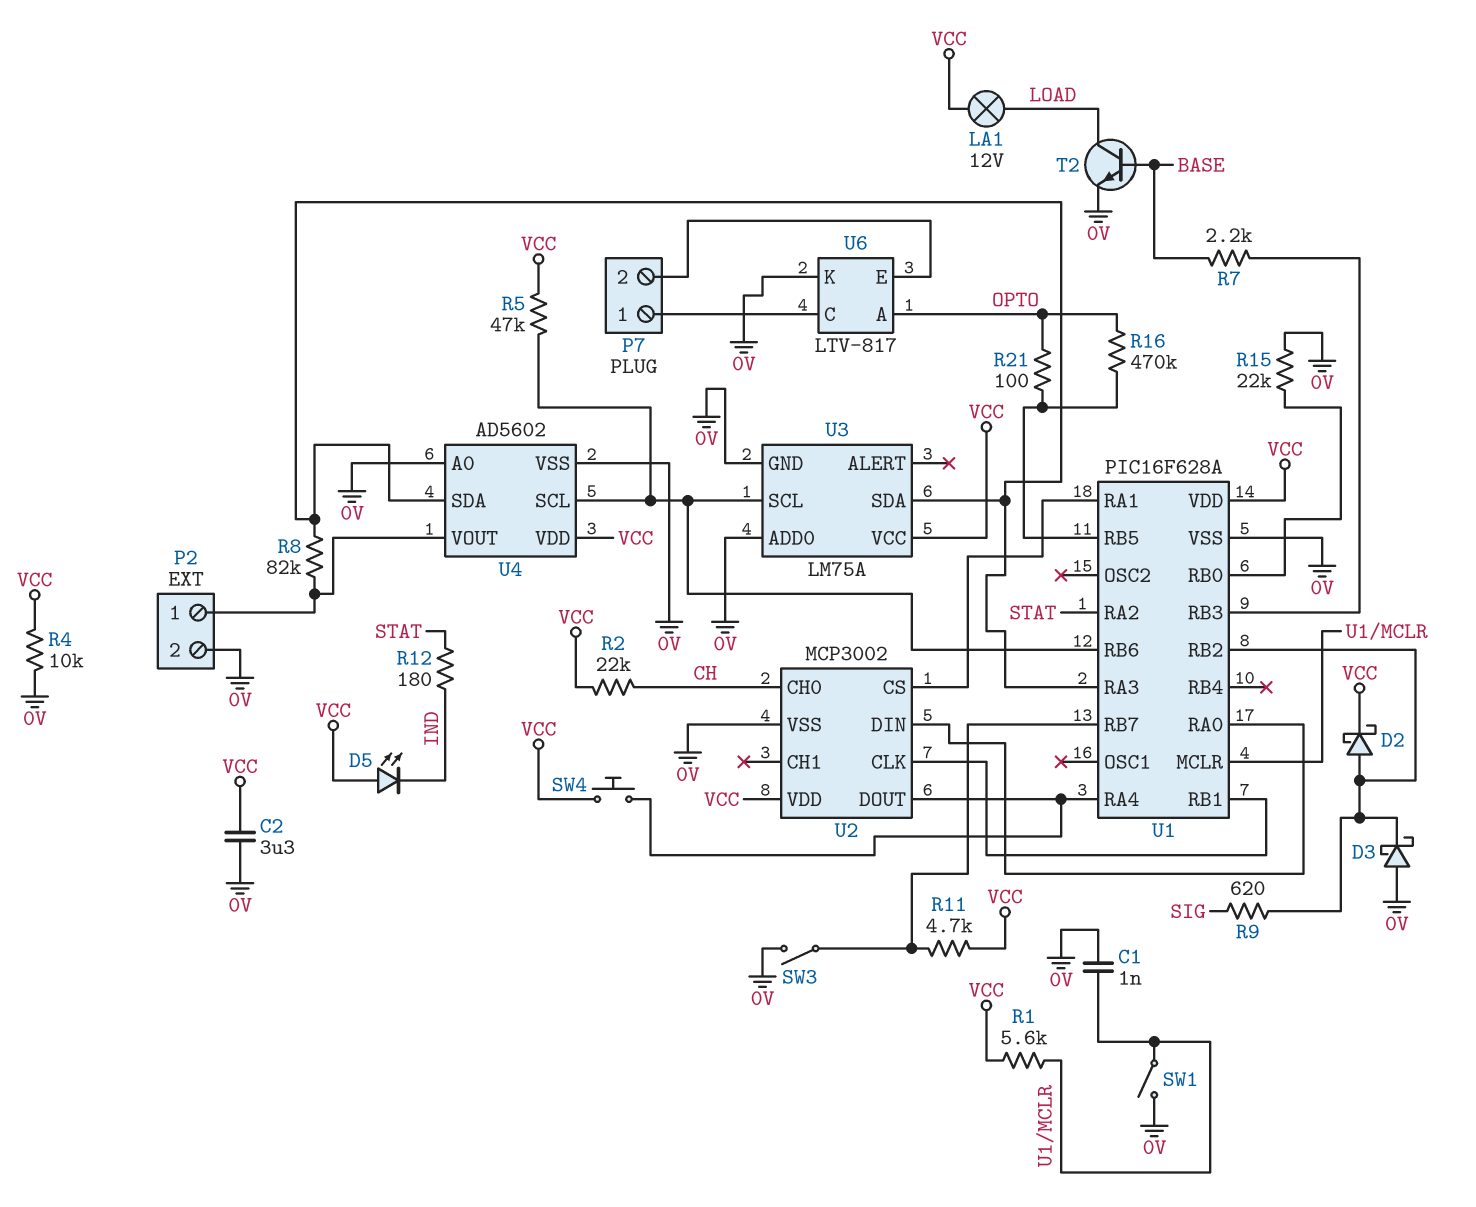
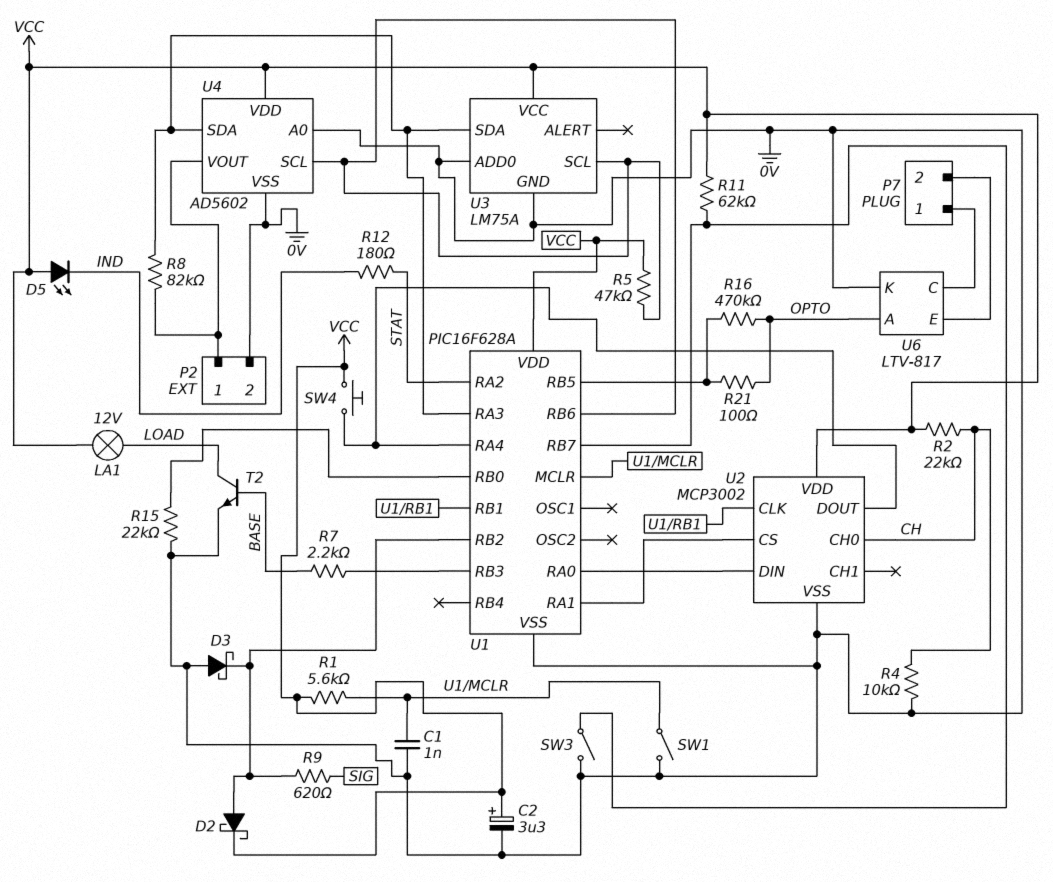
C2: 3.3uF (0V, VCC) -> 3.3uF (plus VCC, minus 0V)
R4: 10k (0V, VCC) -> 10k (0V, CH)
R11: 4.7k (U1/RB7, VCC) -> 62k (U1/RB7, VCC)

